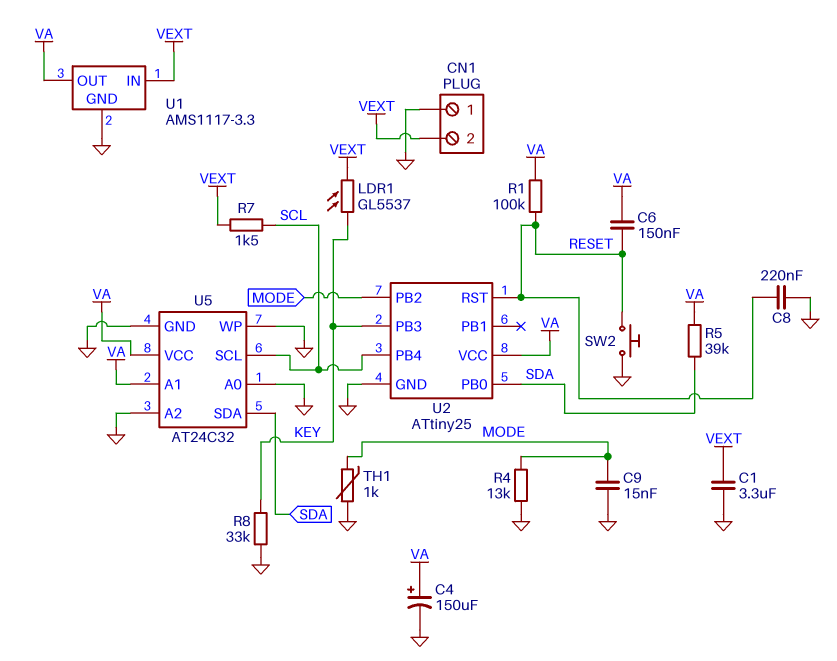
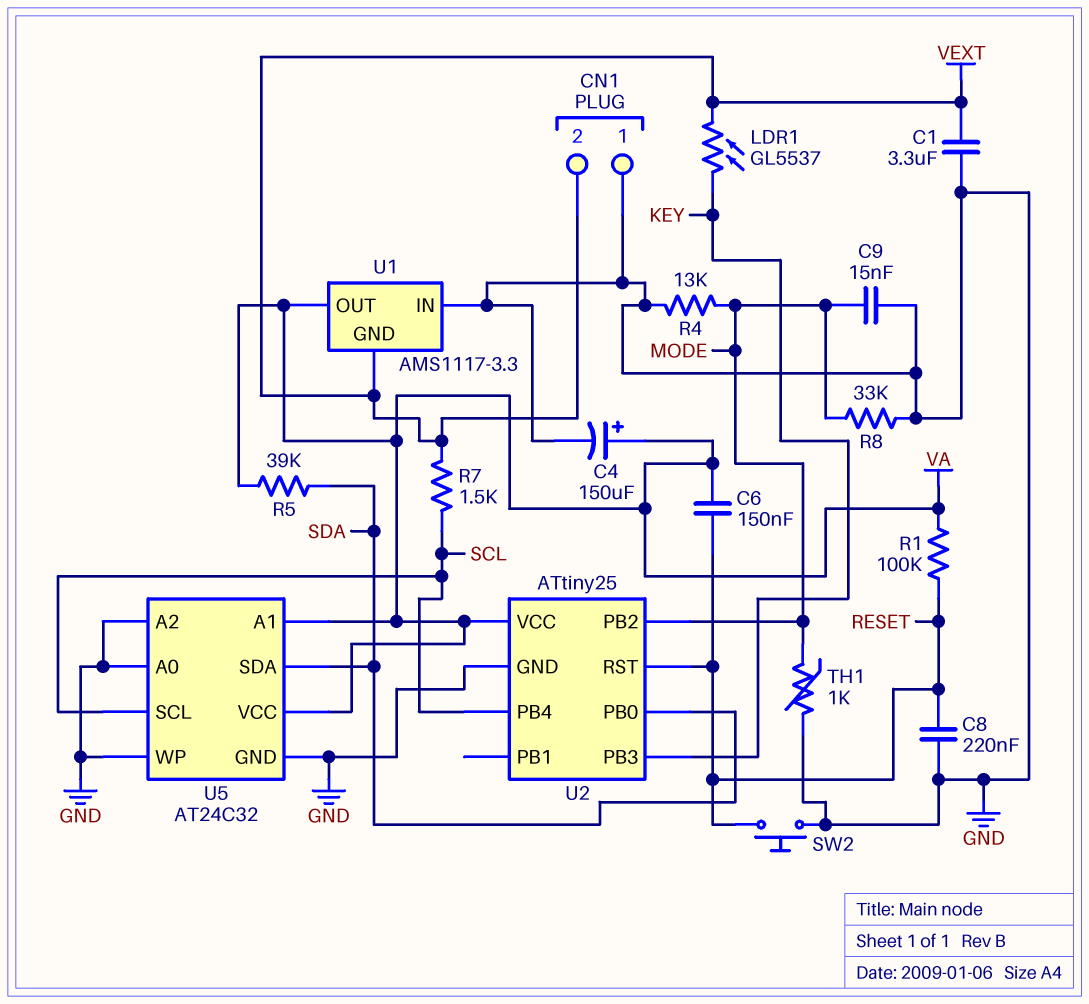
R8: 33k (GND, KEY) -> 33k (GND, MODE)
U1 pin GND: GND -> VEXT
U1 pin IN: VEXT -> GND

